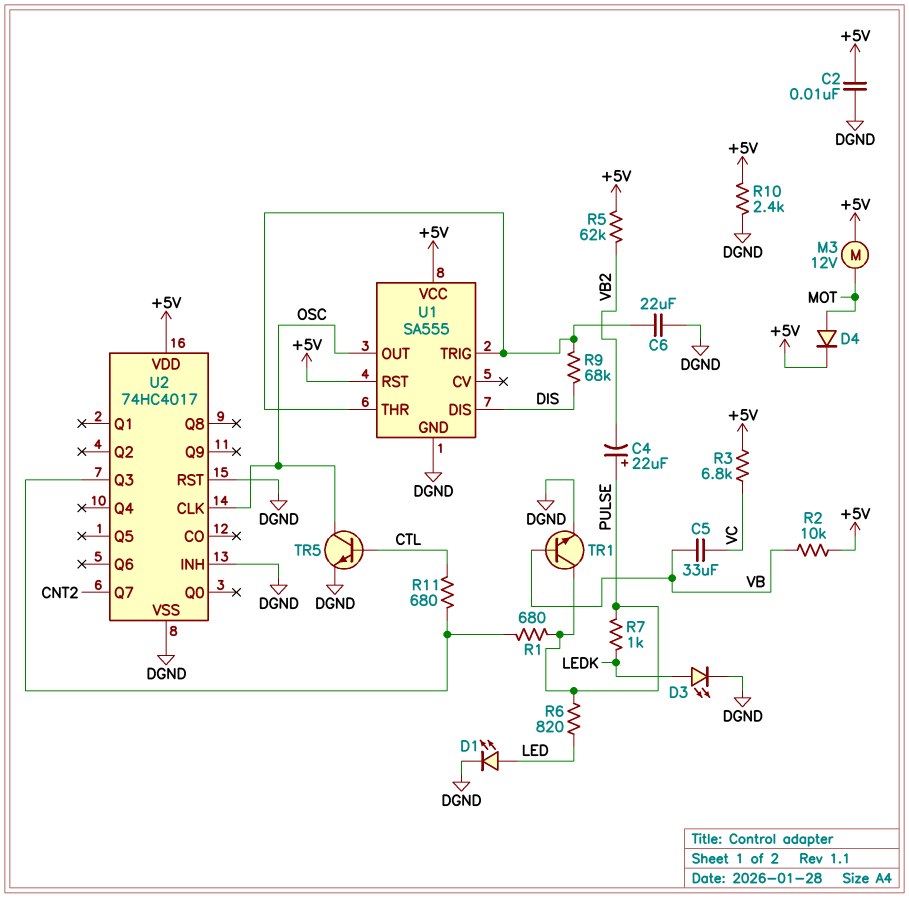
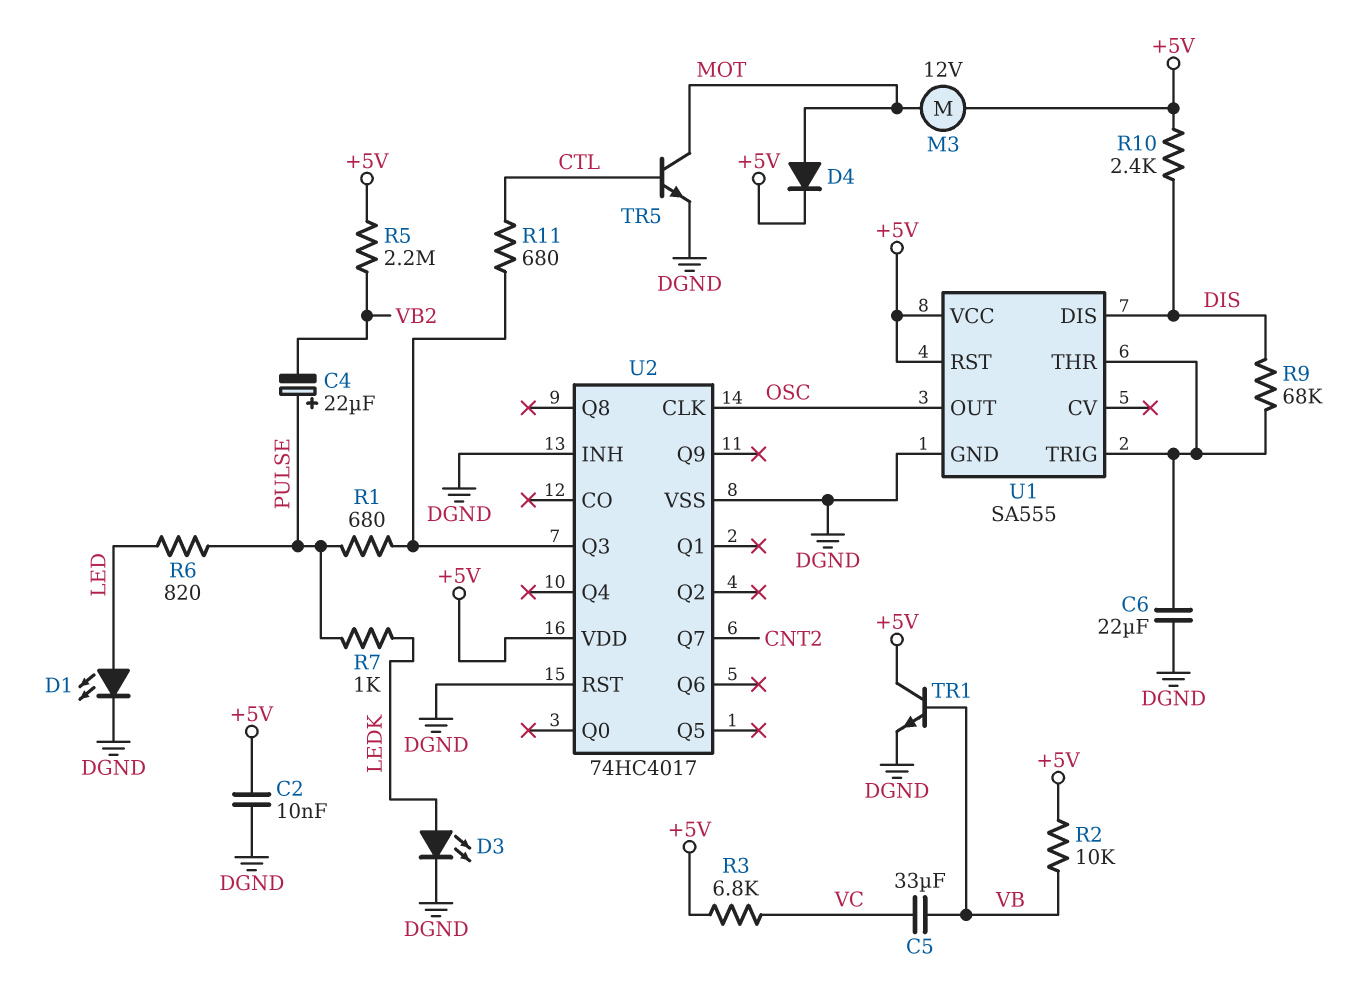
R5: 62k (+5V, VB2) -> 2.2M (+5V, VB2)
R10: 2.4k (+5V, DGND) -> 2.4k (+5V, DIS)
TR1: NPN (B VB, C PULSE, E DGND) -> NPN (B VB, C +5V, E DGND)
TR5: NPN (B CTL, C OSC, E DGND) -> NPN (B CTL, C MOT, E DGND)

